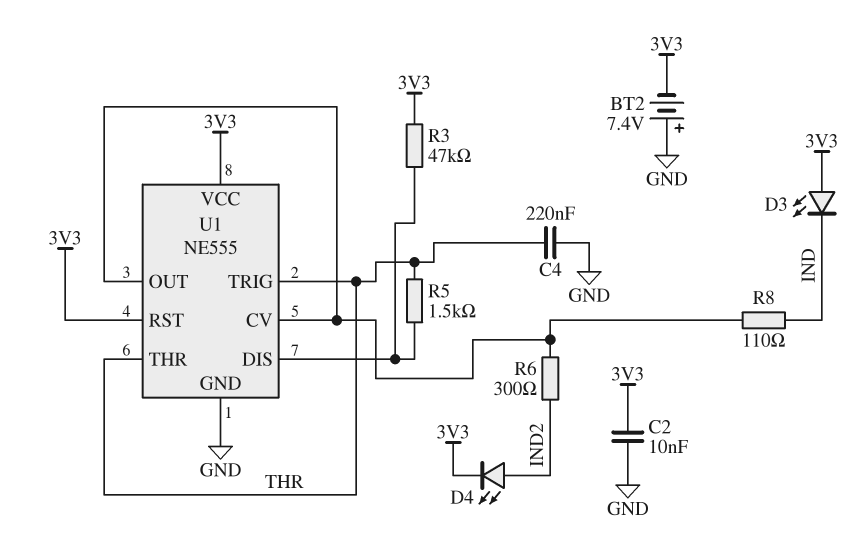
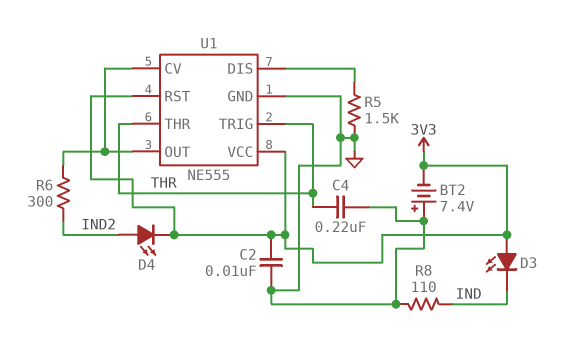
R3: 47k (3V3, U1/DIS) -> none
R5: 1.5k (THR, U1/DIS) -> 1.5k (GND, U1/DIS)
R8: 110 (IND, U1/CV) -> 110 (GND, IND)

